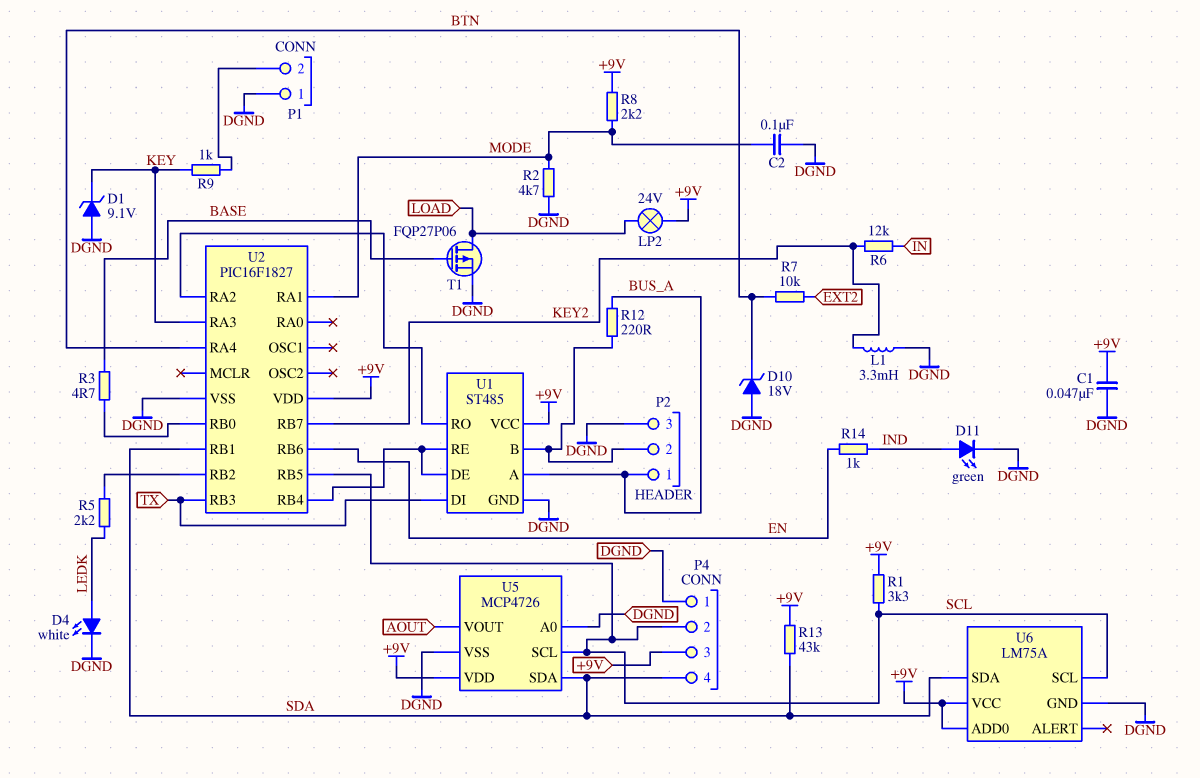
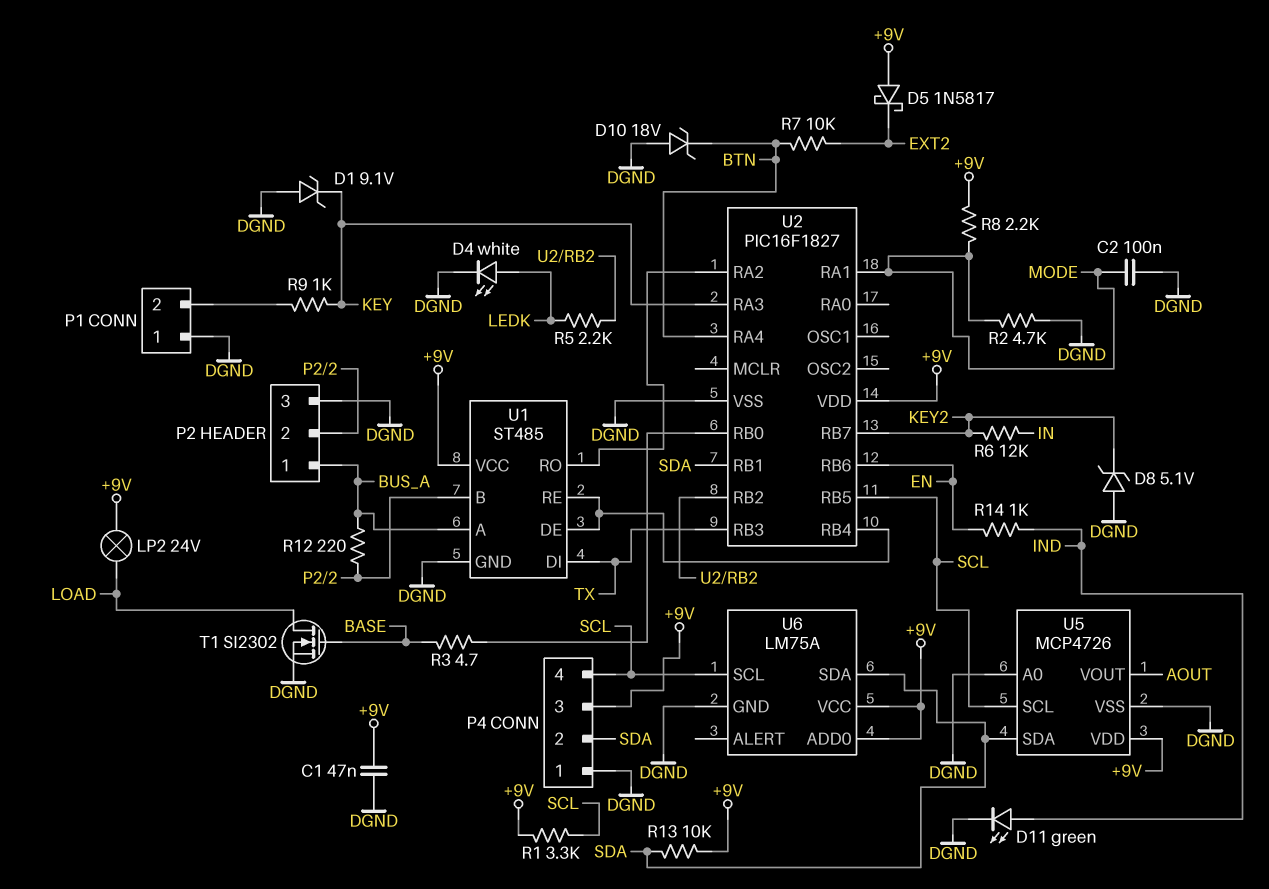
D5: none -> schottky 1N5817 (A +9V, K EXT2)
D8: none -> zener 5.1V (A DGND, K KEY2)
L1: 3.3mH (DGND, KEY2) -> none
P4 pin 2: SCL -> SDA
P4 pin 4: SDA -> SCL
R13: 43k (+9V, SDA) -> 10k (+9V, SDA)
T1: PMOS FQP27P06 (G BASE, D LOAD, S DGND) -> NMOS SI2302 (G BASE, D LOAD, S DGND)

